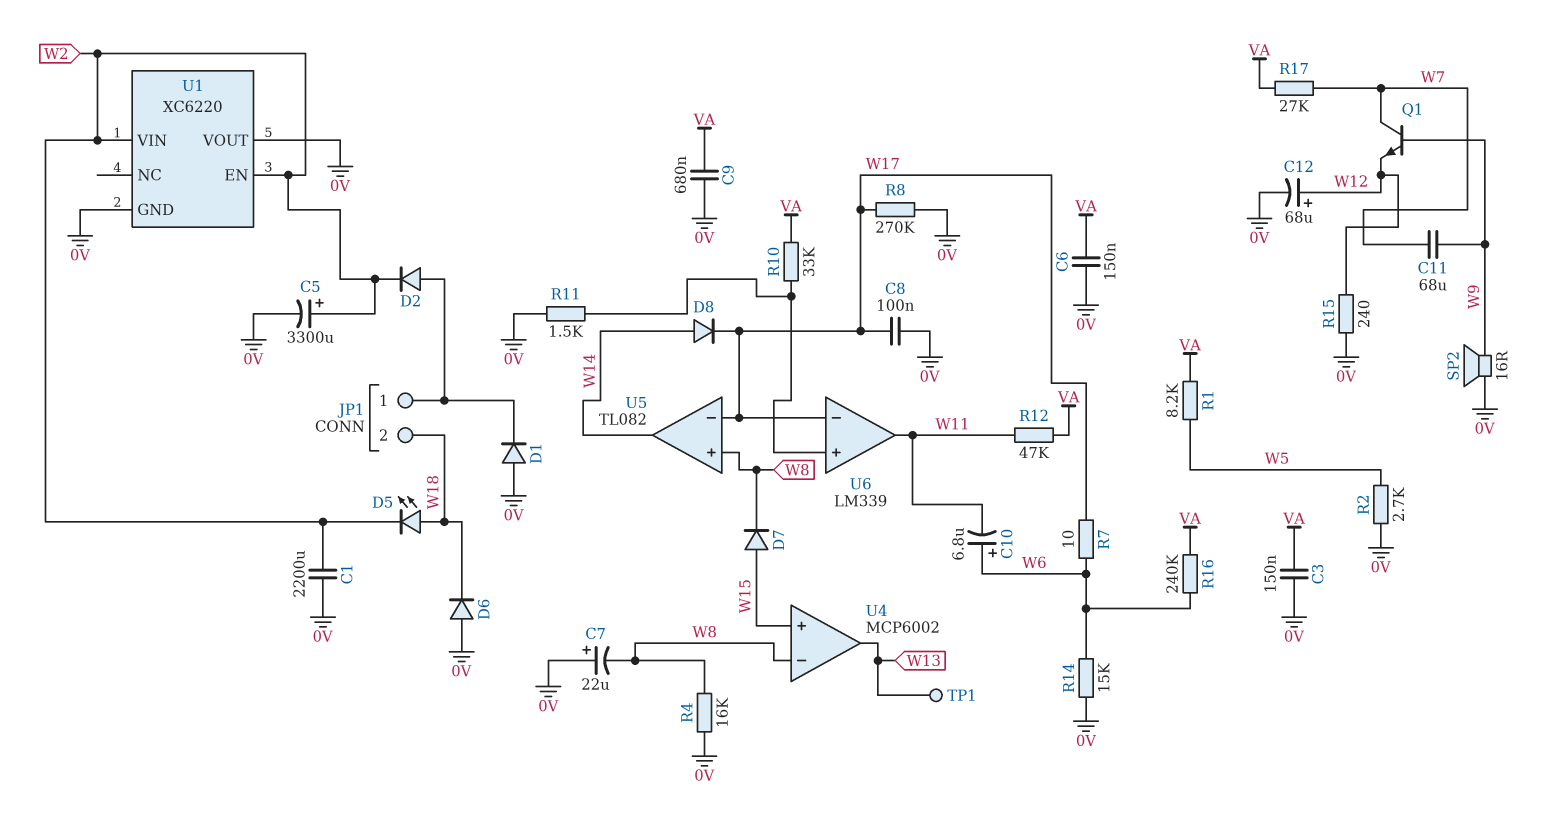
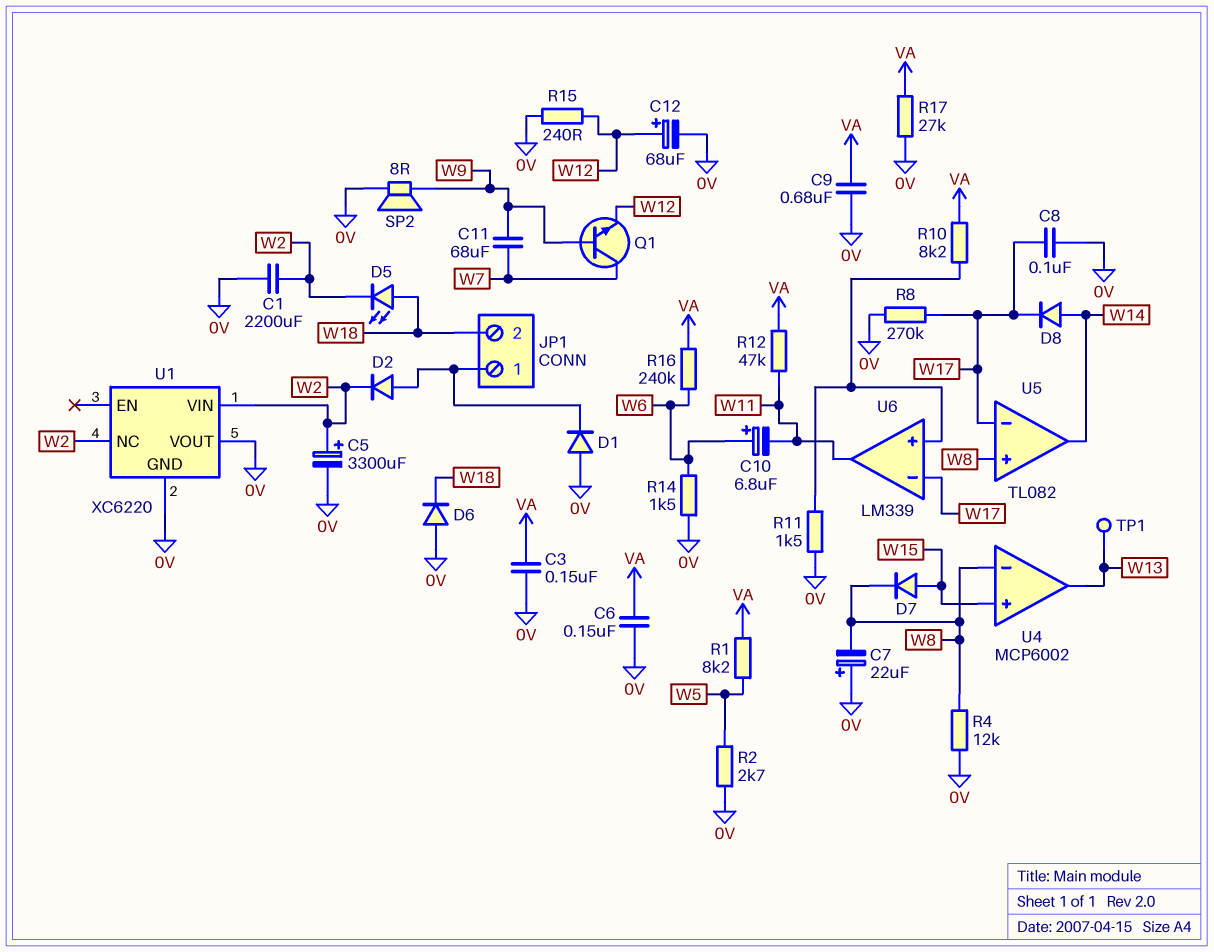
R4: 16k (0V, W8) -> 12k (0V, W8)
R7: 10 (W6, W17) -> none
R10: 33k (U6/in+, VA) -> 8.2k (U6/in+, VA)
R14: 15k (0V, W6) -> 1.5k (0V, W6)
R17: 27k (VA, W7) -> 27k (0V, VA)
SP2: speaker 16R (0V, W9) -> speaker 8R (0V, W9)
U1 pin EN: W2 -> none
U1 pin NC: none -> W2

